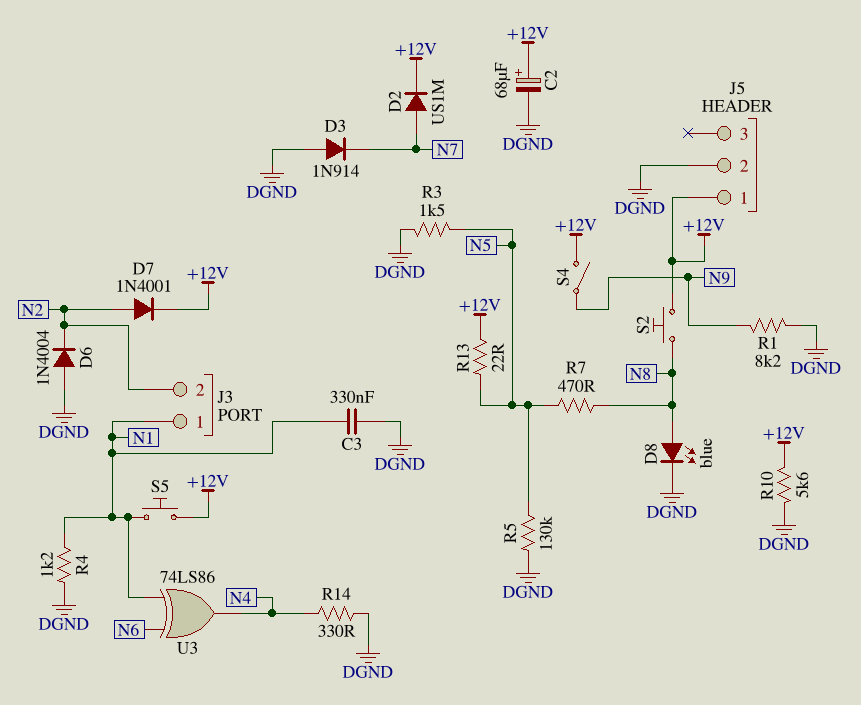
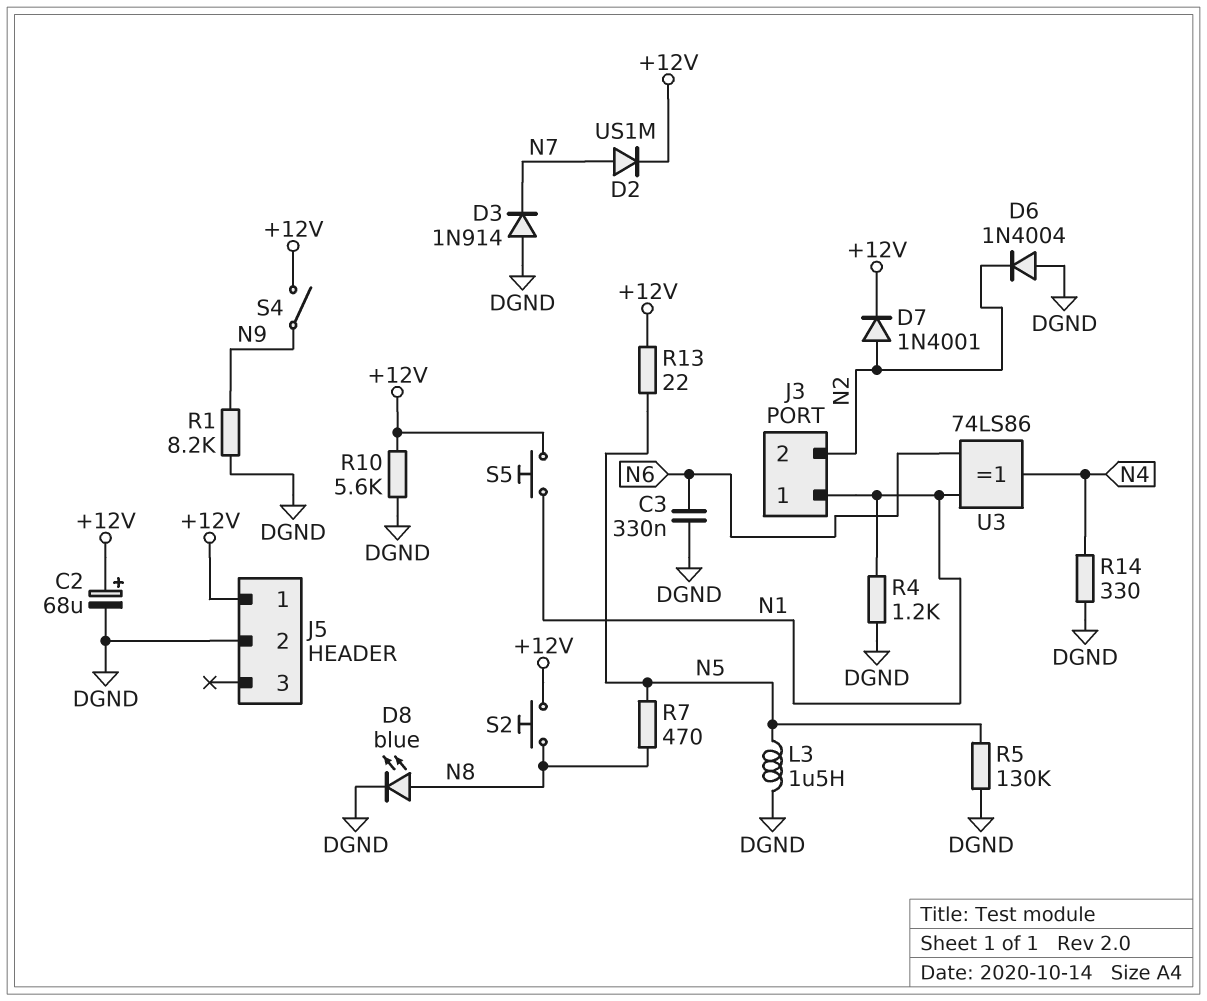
C3: 330nF (DGND, N1) -> 330nF (DGND, N6)
L3: none -> 1.5uH (DGND, N5)
R3: 1.5k (DGND, N5) -> none

